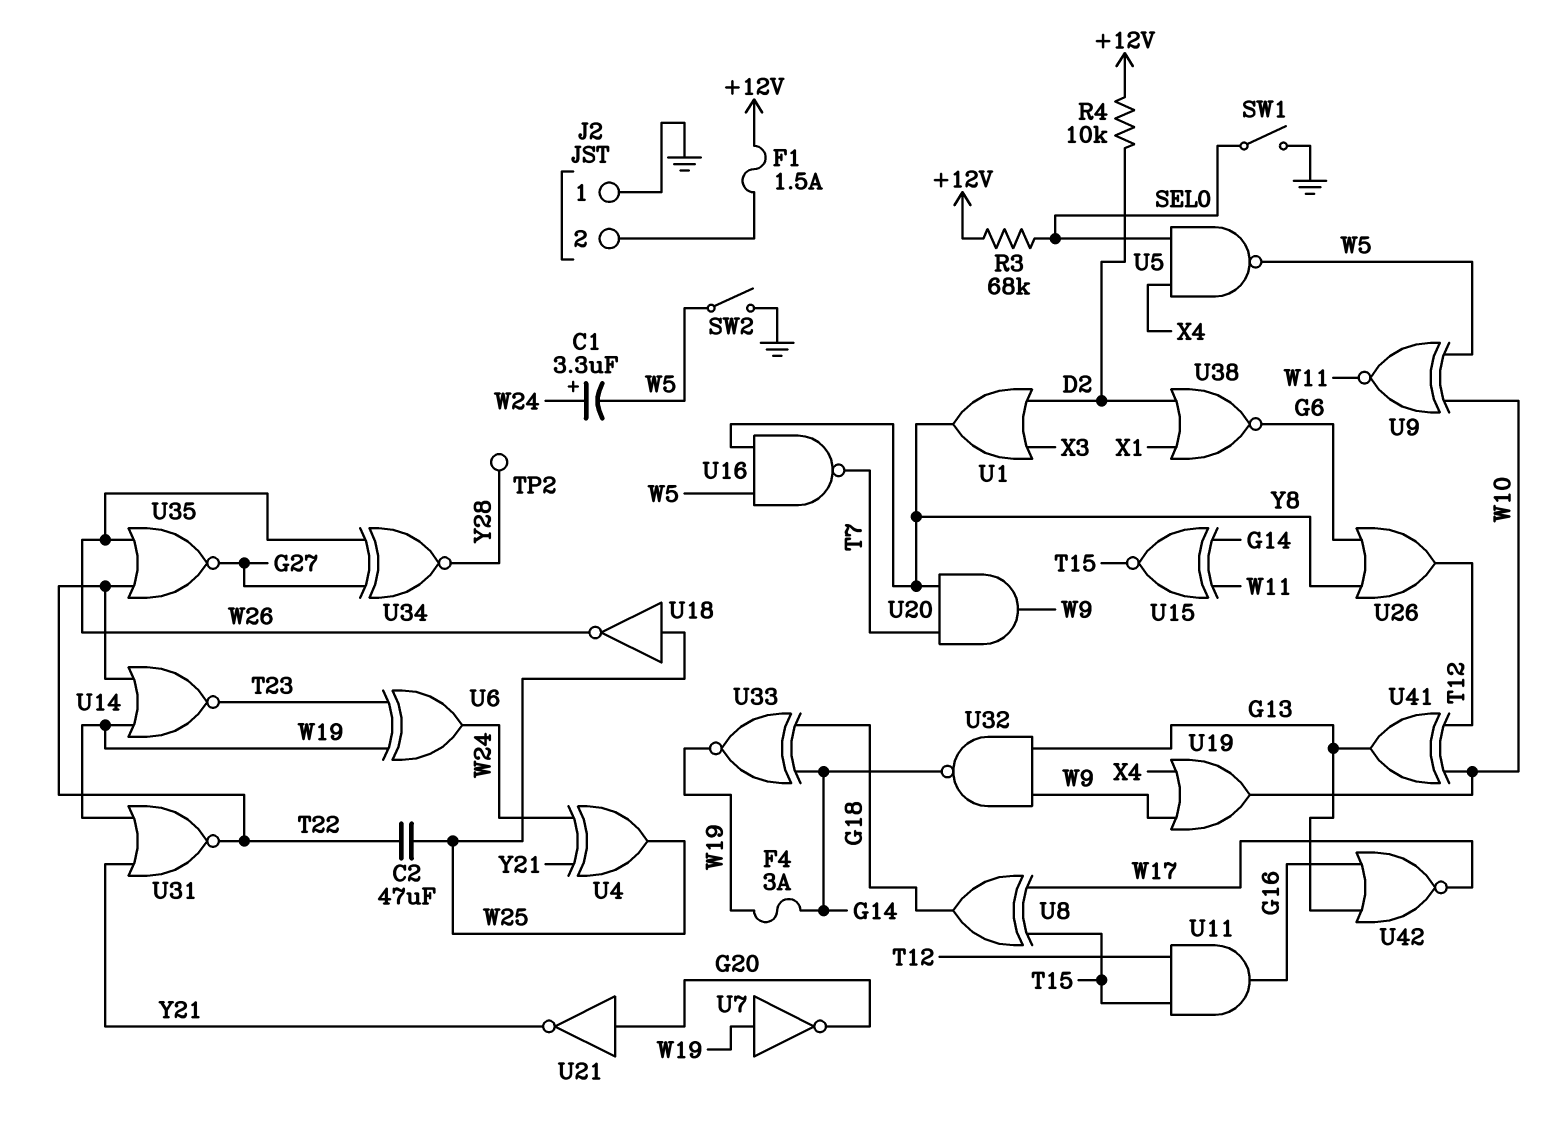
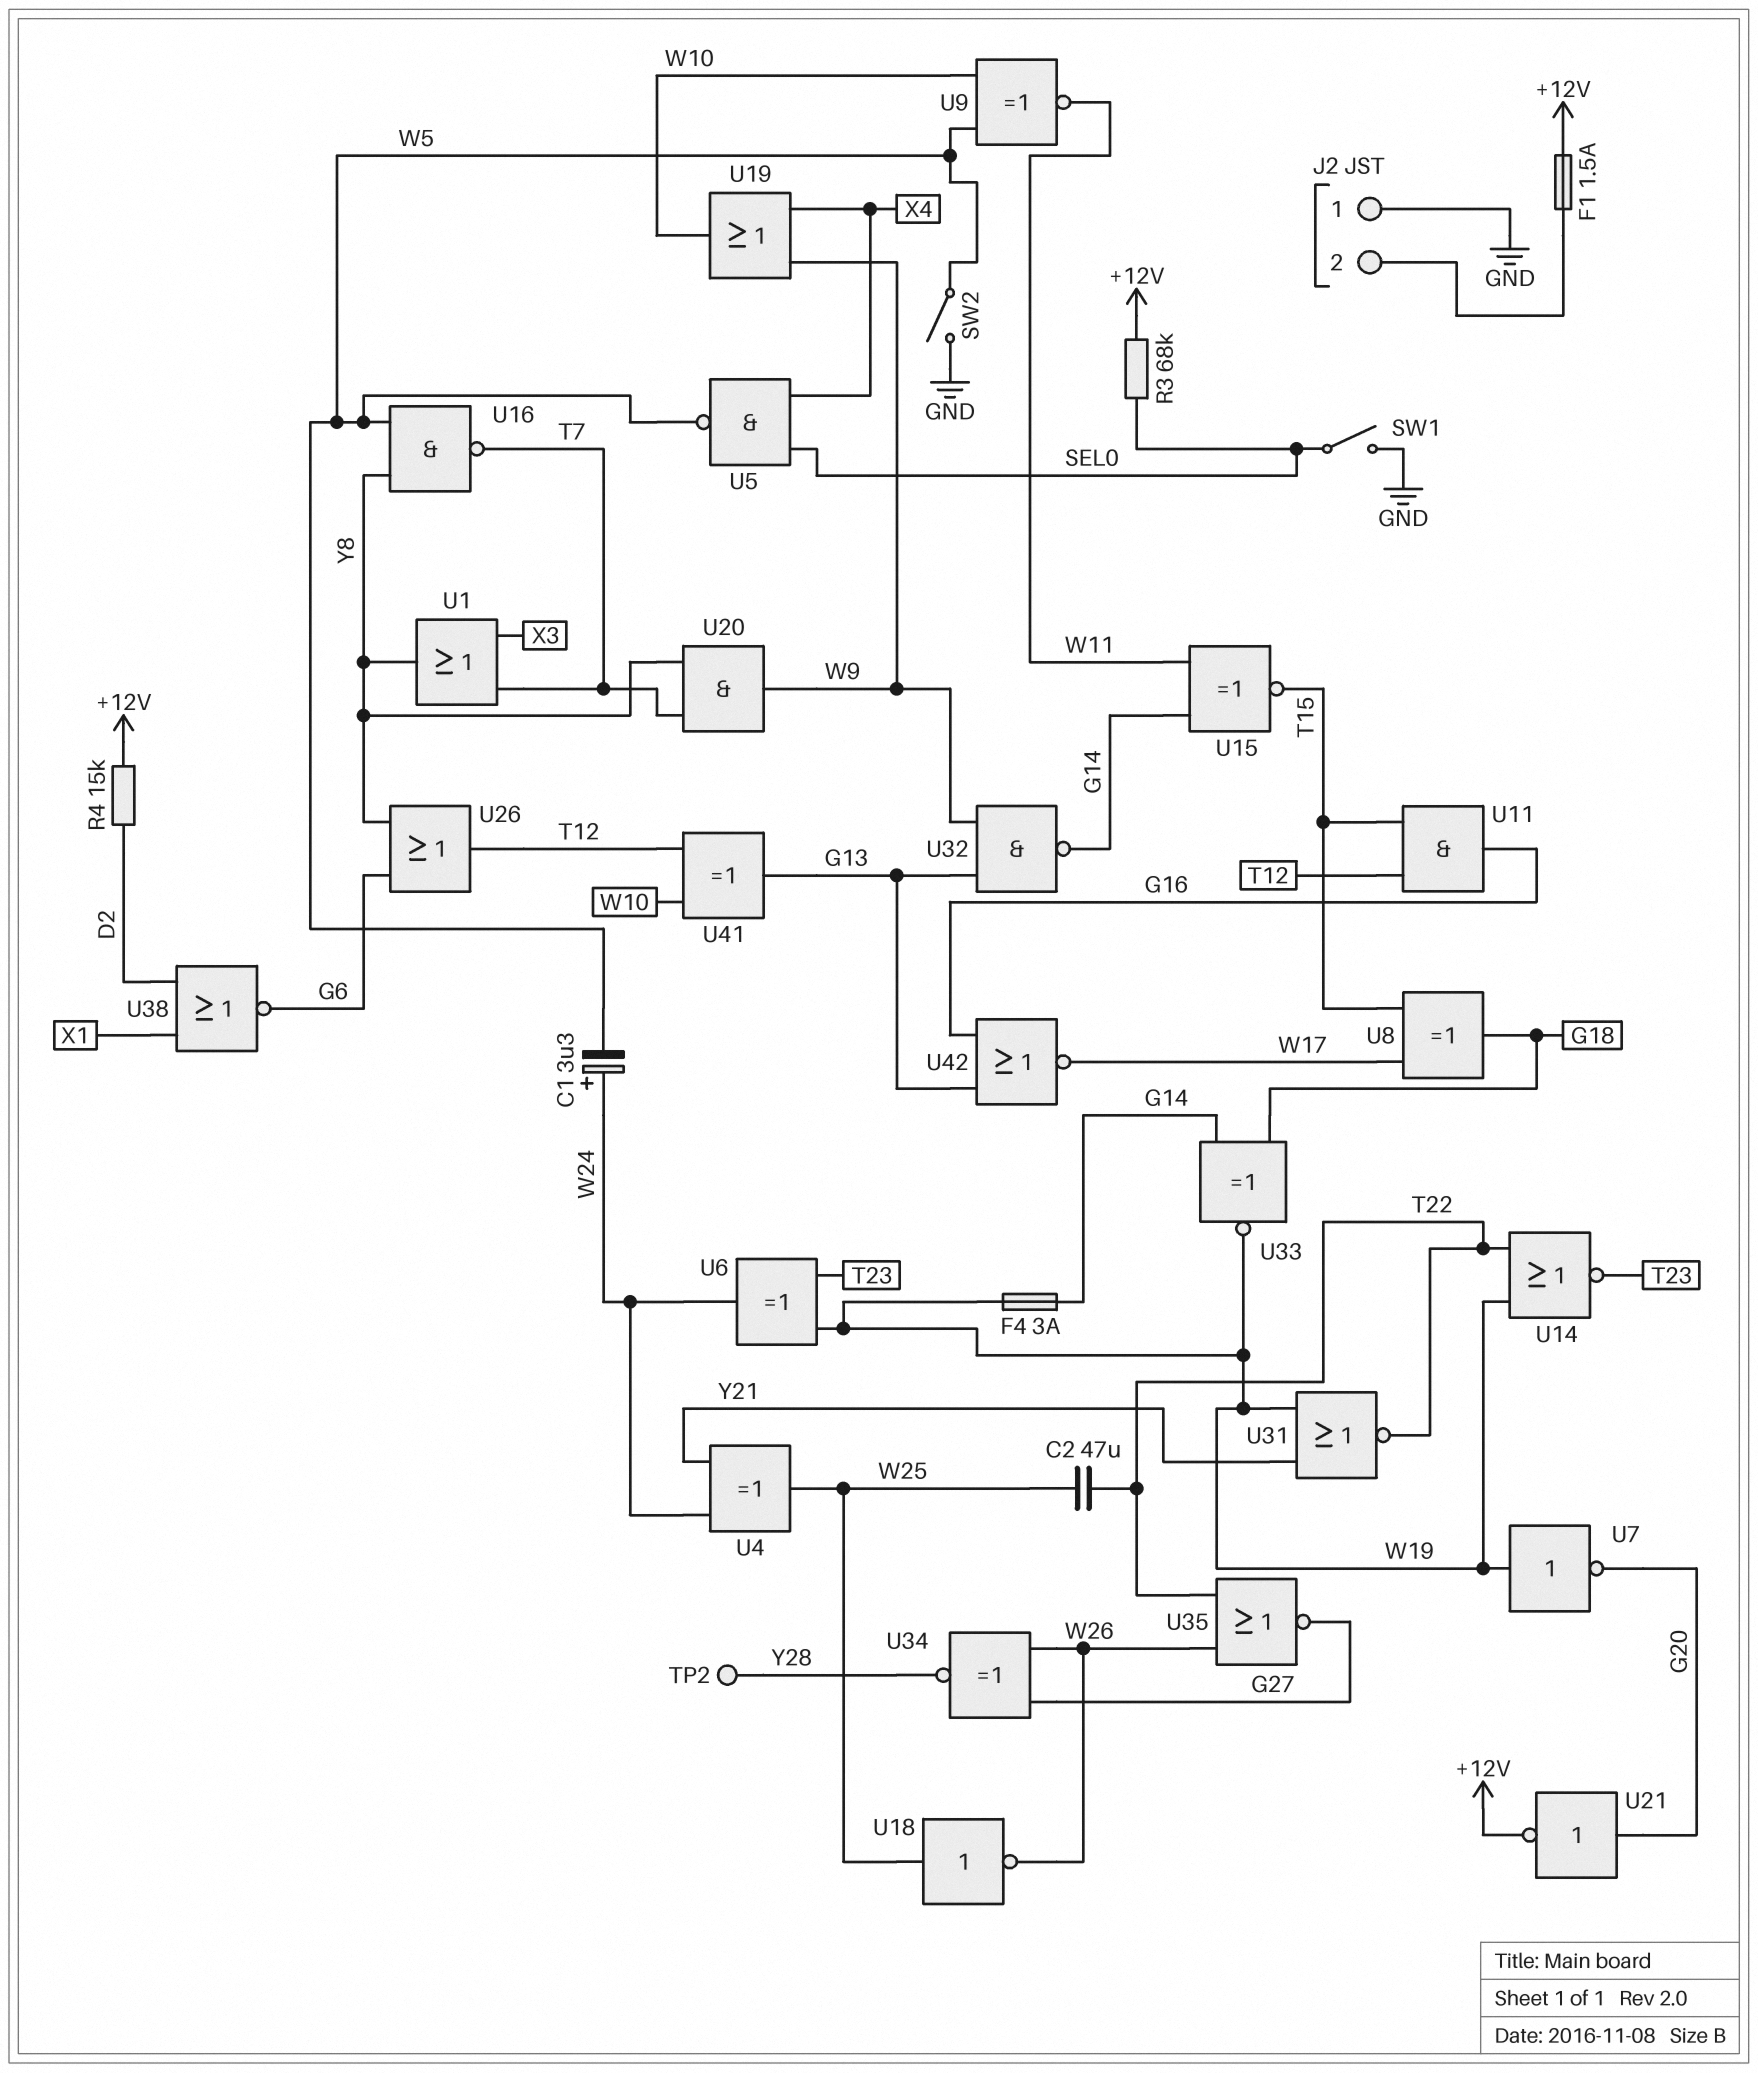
R4: 10k (+12V, D2) -> 15k (+12V, D2)
U1: OR (in D2, in X3, out Y8) -> OR (in T7, in X3, out Y8)
U21: NOT (in G20, out Y21) -> NOT (in G20, out +12V)

